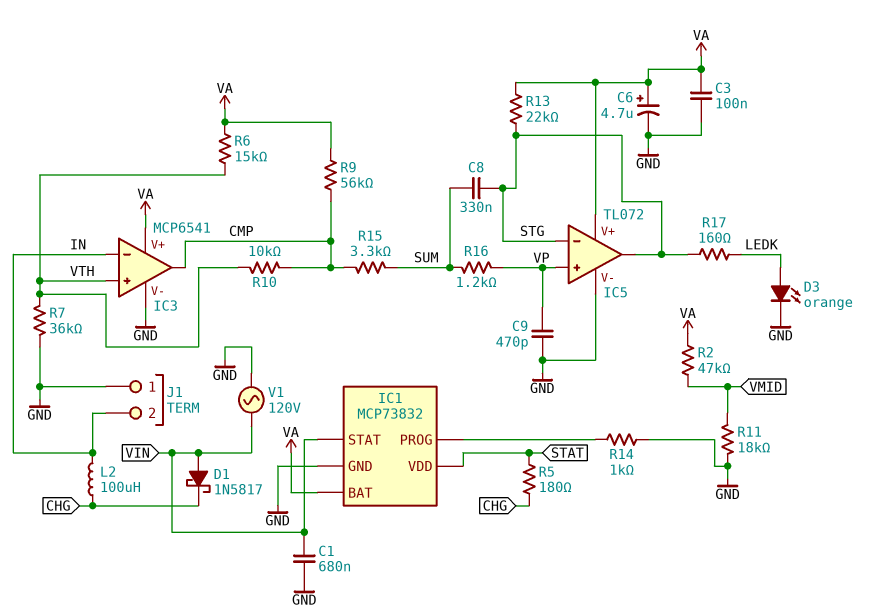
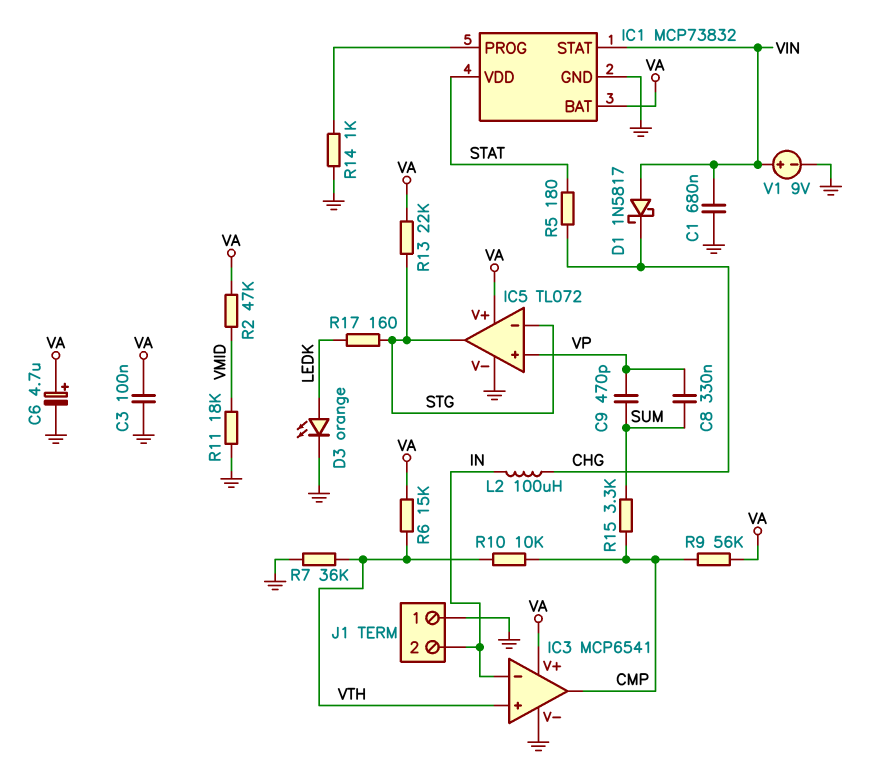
C8: 330nF (STG, SUM) -> 330nF (SUM, VP)
C9: 470pF (GND, VP) -> 470pF (SUM, VP)
R16: 1.2k (SUM, VP) -> none
V1: AC 120V (GND, VIN) -> 9V (plus VIN, minus GND)

